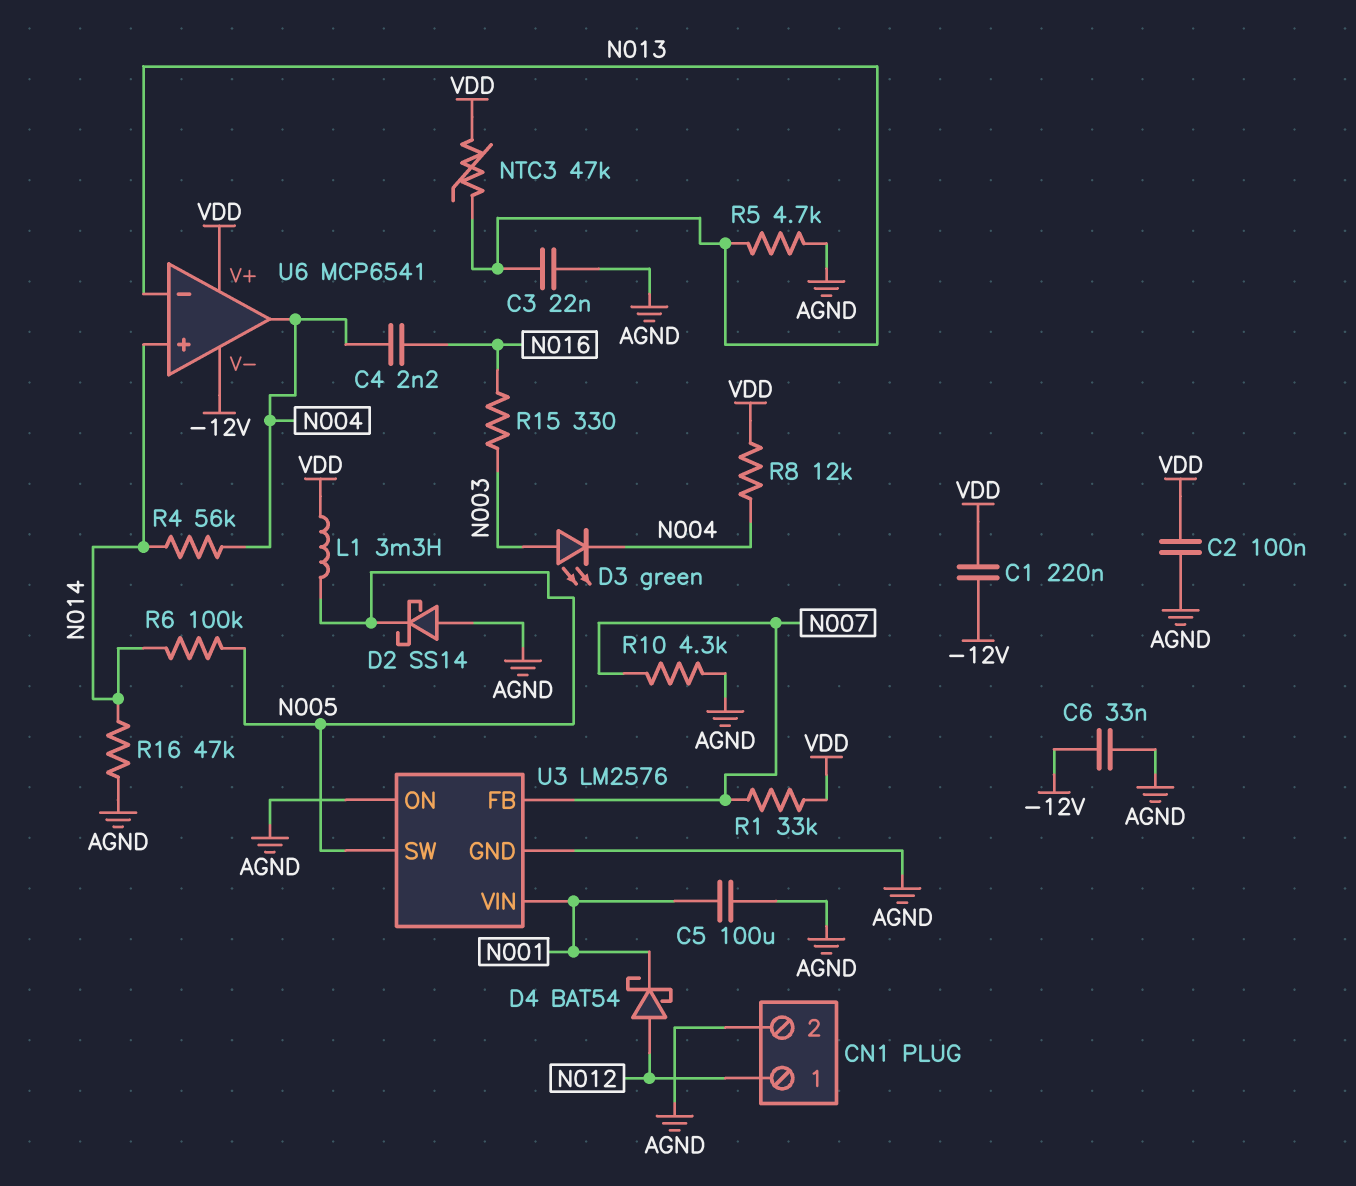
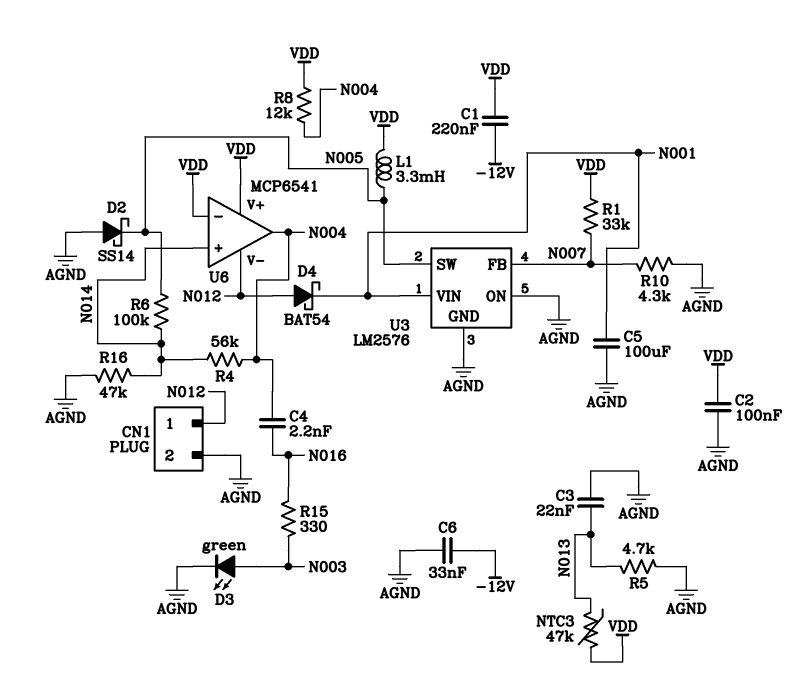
D3: LED green (A N003, K N004) -> LED green (A N003, K AGND)
U6 pin V-: -12V -> N012
U6 pin in-: N013 -> VDD

